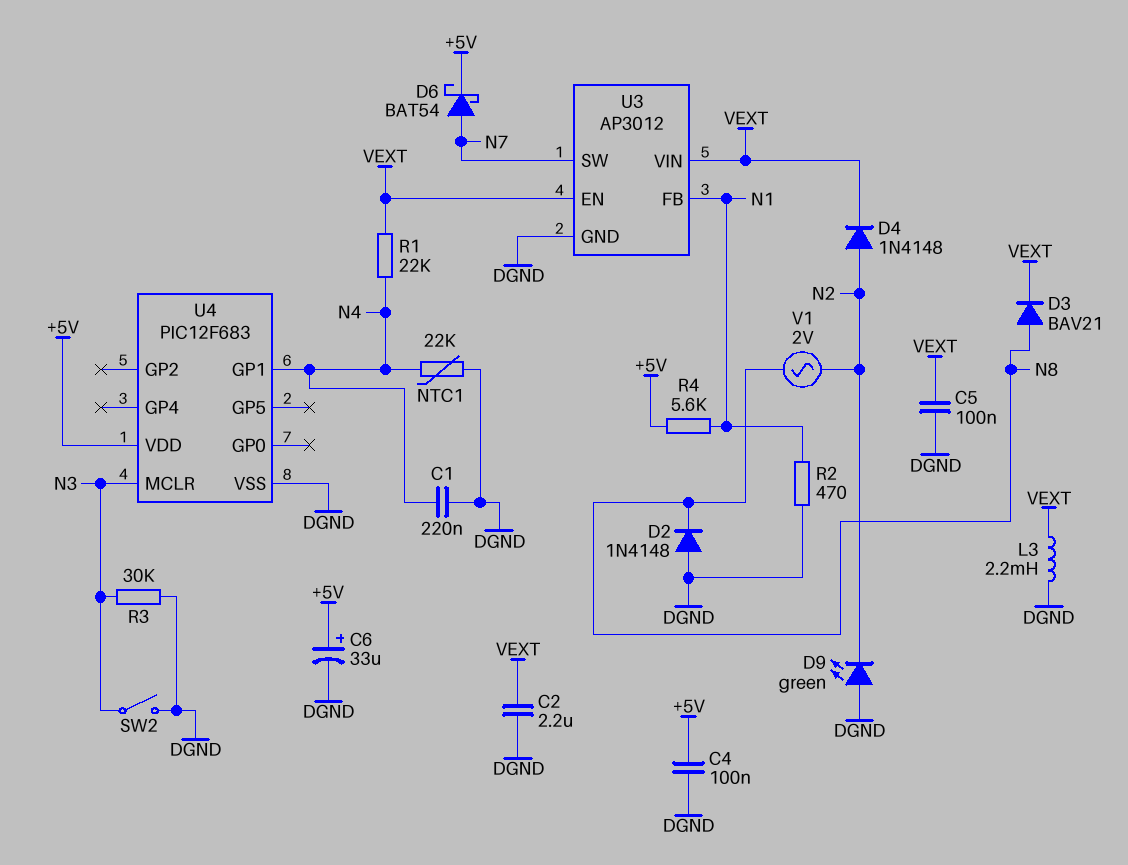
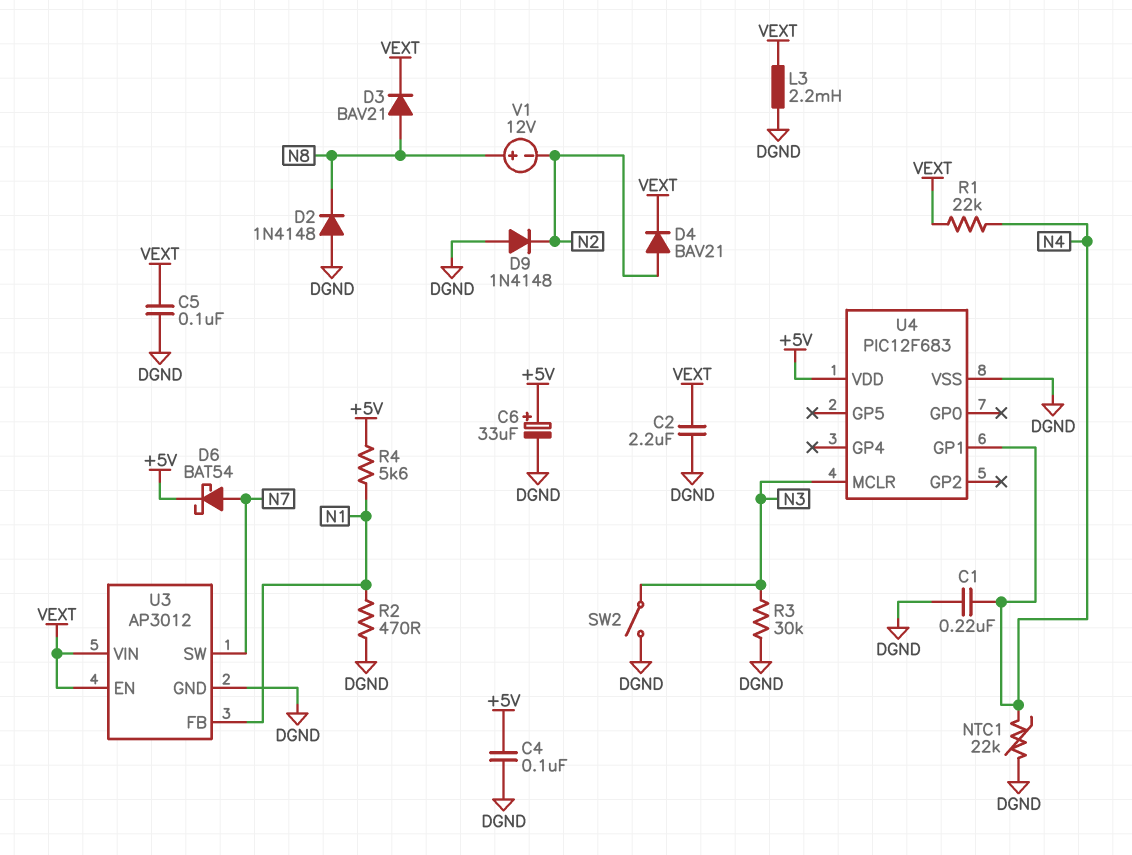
D4: diode 1N4148 (A N2, K VEXT) -> diode BAV21 (A N2, K VEXT)
D9: LED green (A DGND, K N2) -> diode 1N4148 (A DGND, K N2)
V1: AC 2V (N2, N8) -> 12V (plus N8, minus N2)

